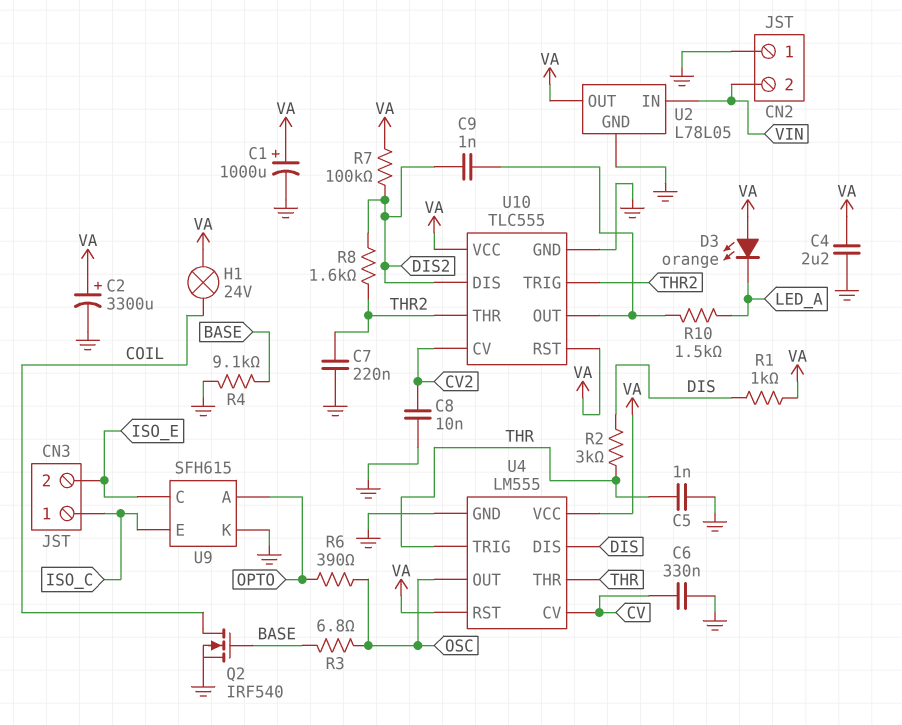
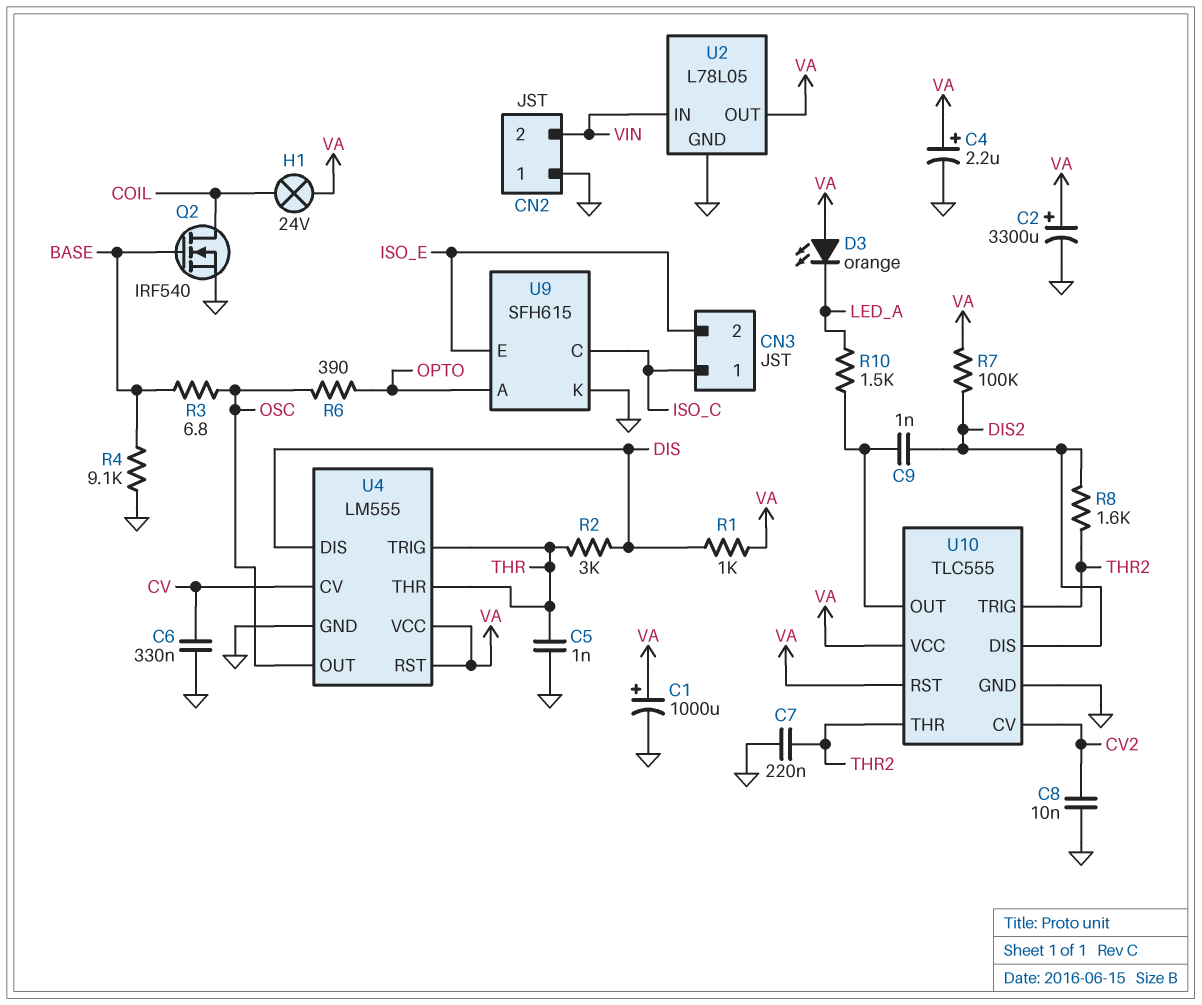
C4: 2.2uF (GND, VA) -> 2.2uF (plus VA, minus GND)
U9 pin C: ISO_E -> ISO_C
U9 pin E: ISO_C -> ISO_E

